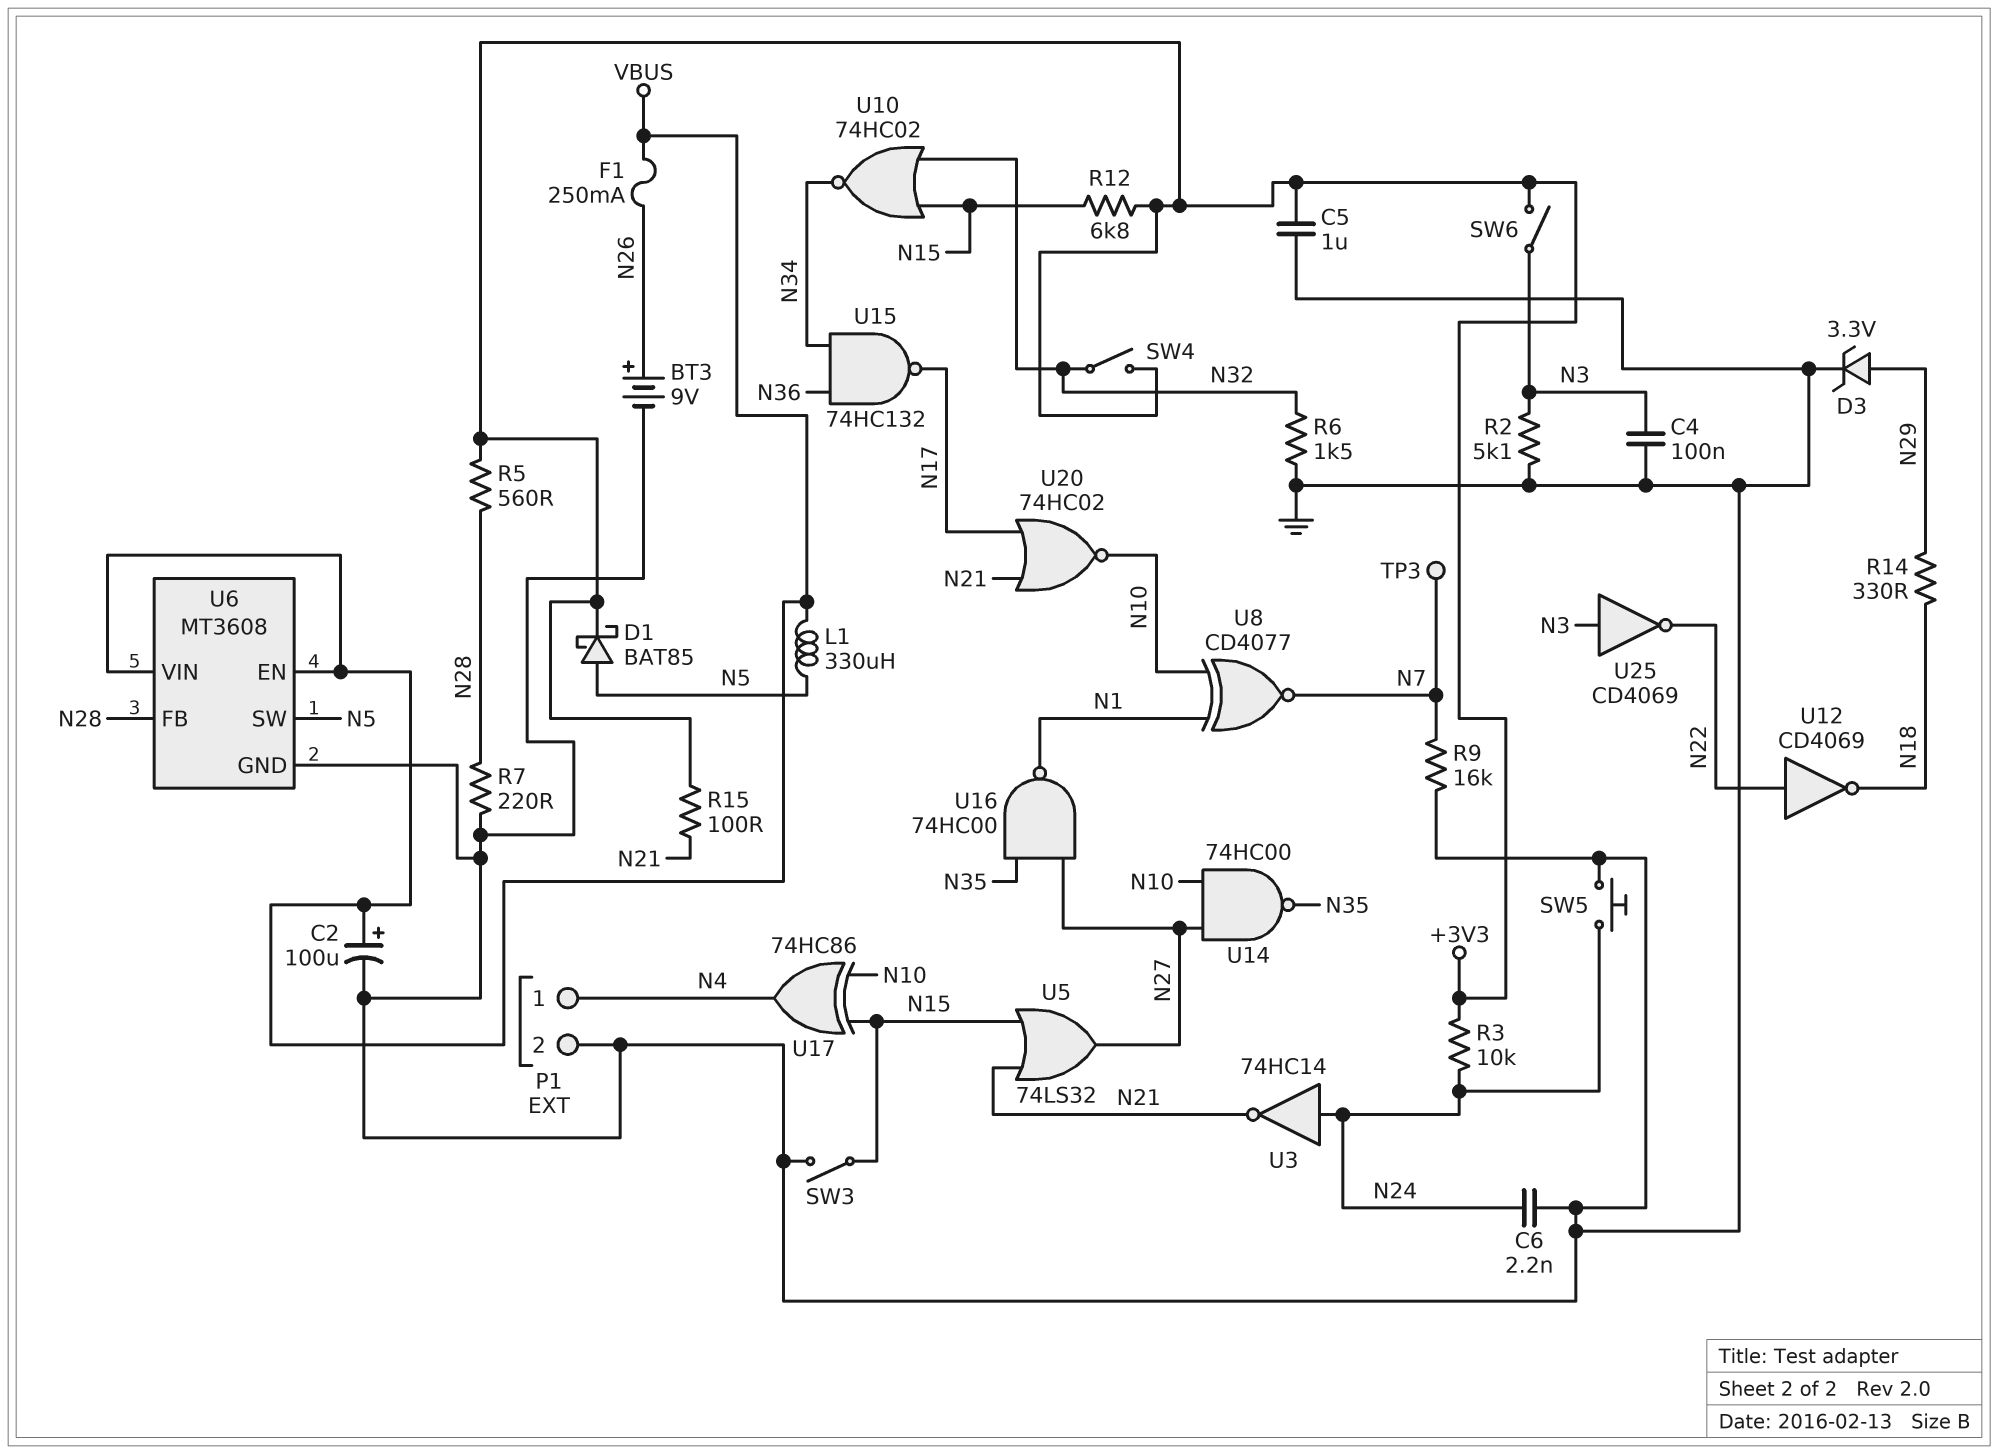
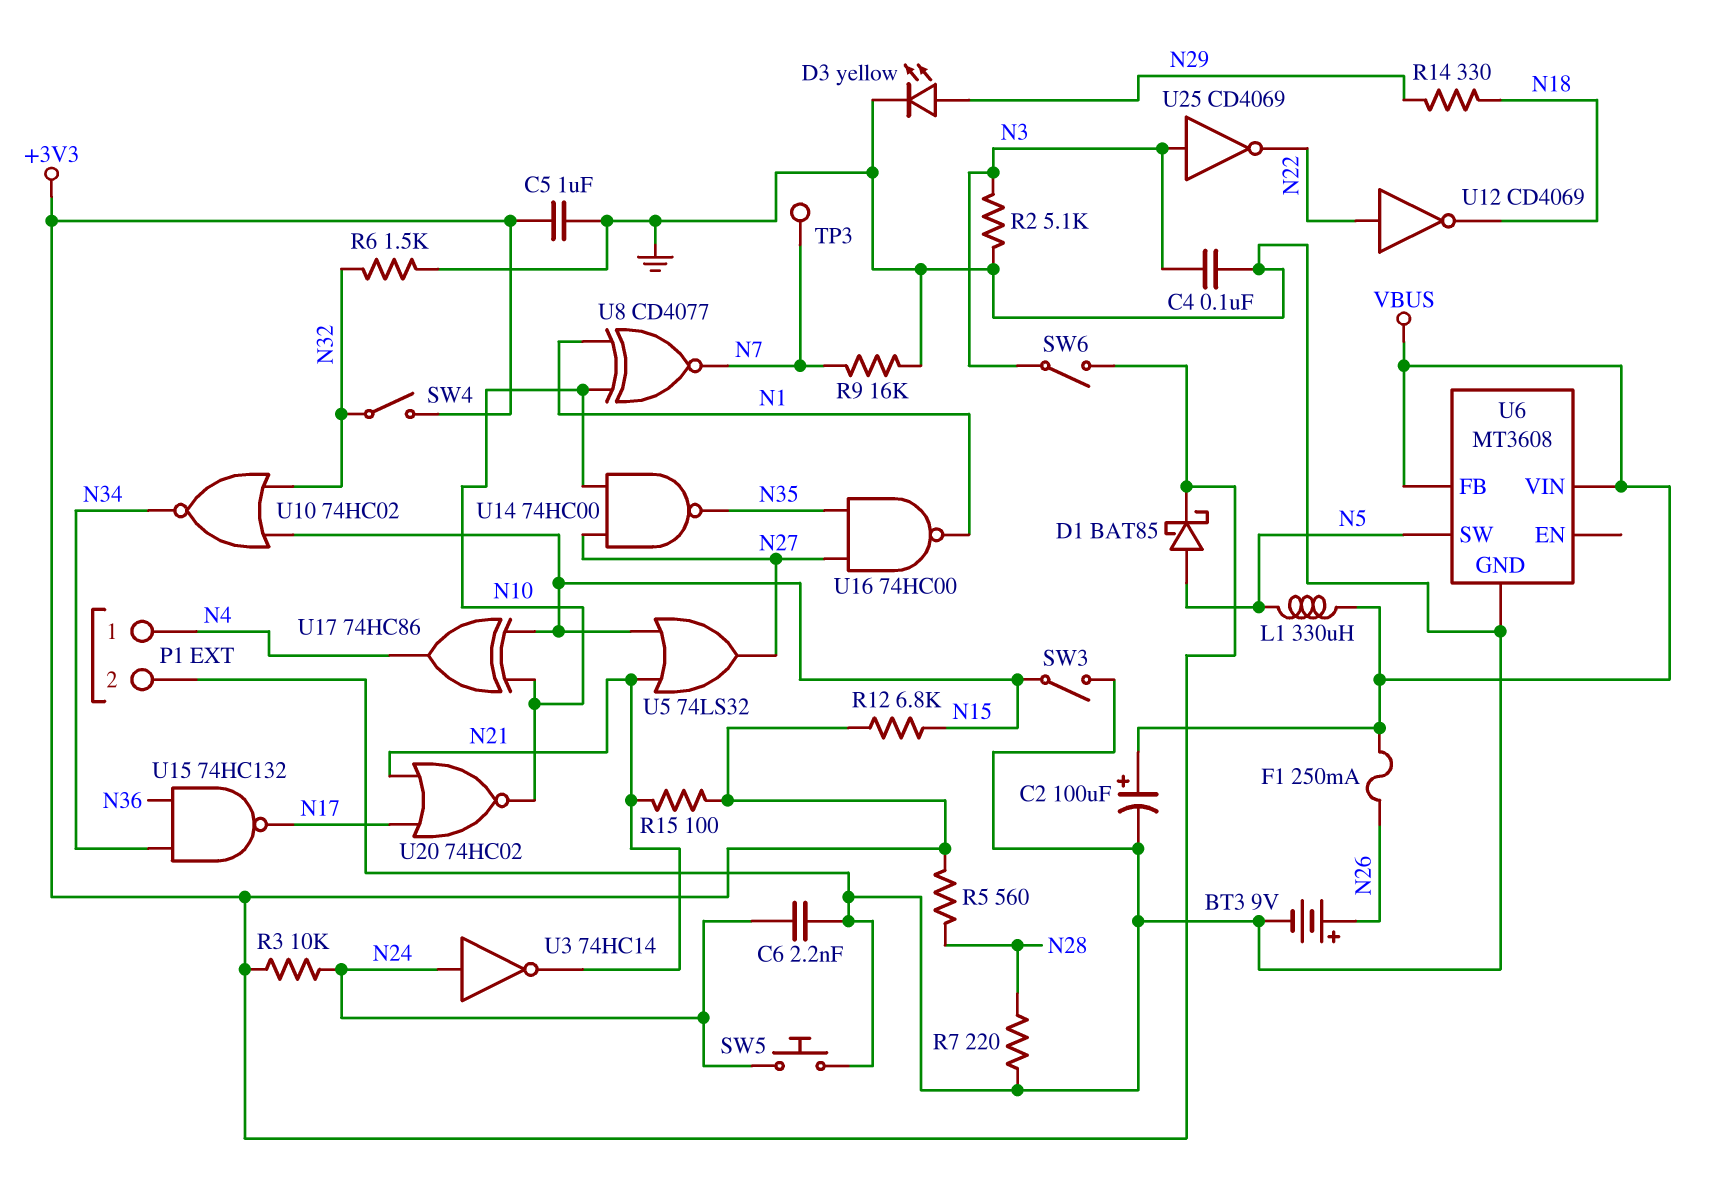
D3: zener 3.3V (A N29, K GND) -> LED yellow (A N29, K GND)
U6 pin EN: VBUS -> none
U6 pin FB: N28 -> VBUS

